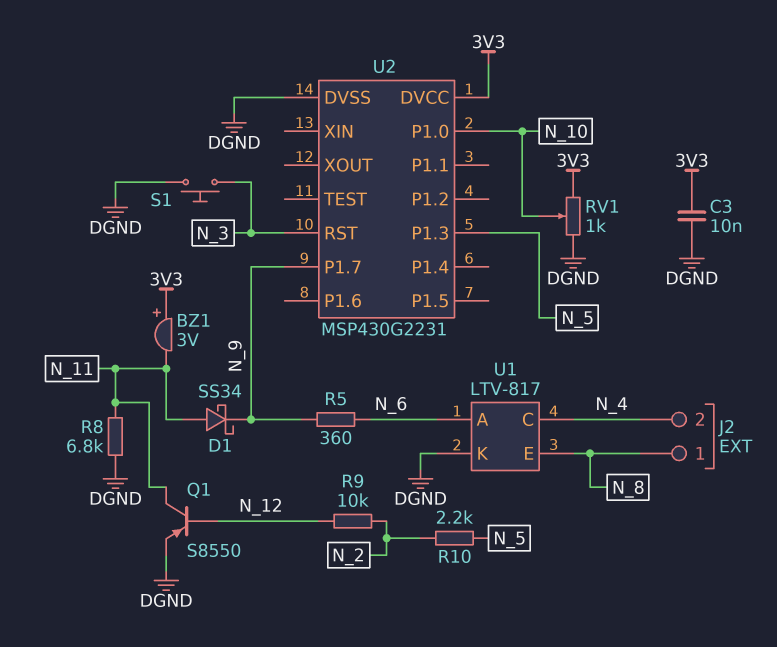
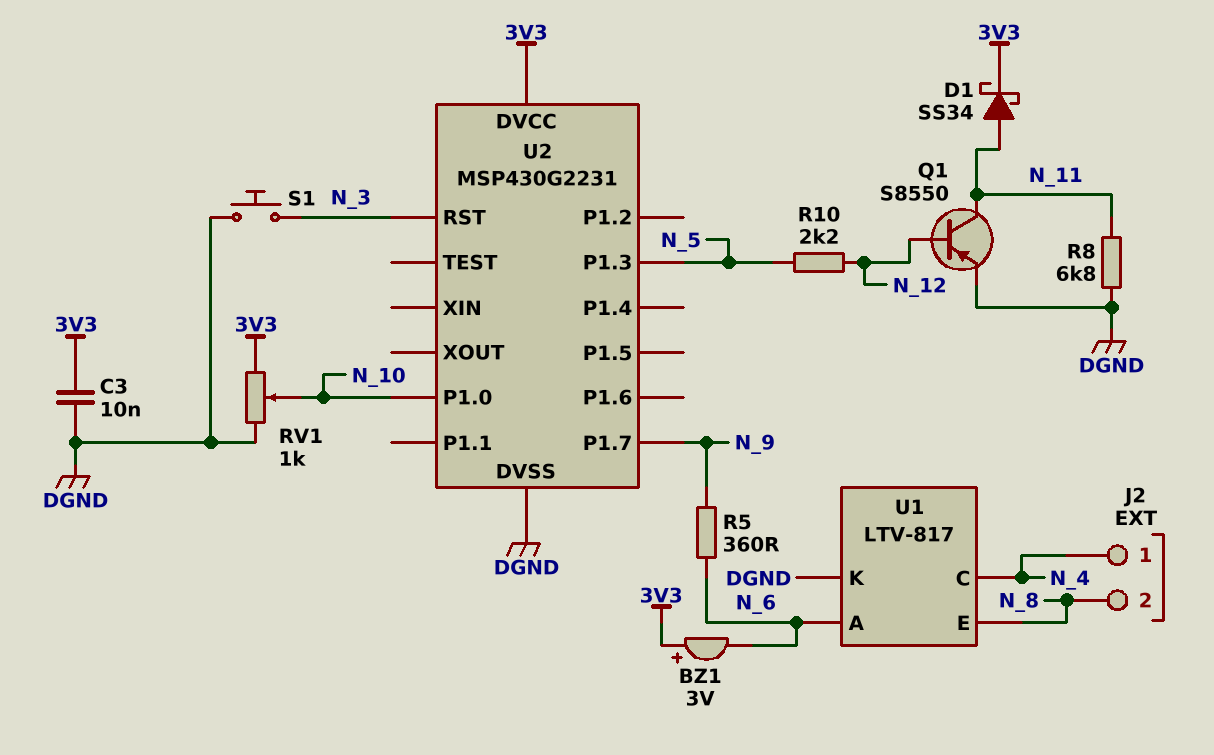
BZ1: buzzer 3V (plus 3V3, minus N_11) -> buzzer 3V (plus 3V3, minus N_6)
D1: schottky SS34 (A N_11, K N_9) -> schottky SS34 (A N_11, K 3V3)
J2 pin 1: N_8 -> N_4
J2 pin 2: N_4 -> N_8
R9: 10k (N_2, N_12) -> none
R10: 2.2k (N_2, N_5) -> 2.2k (N_5, N_12)

